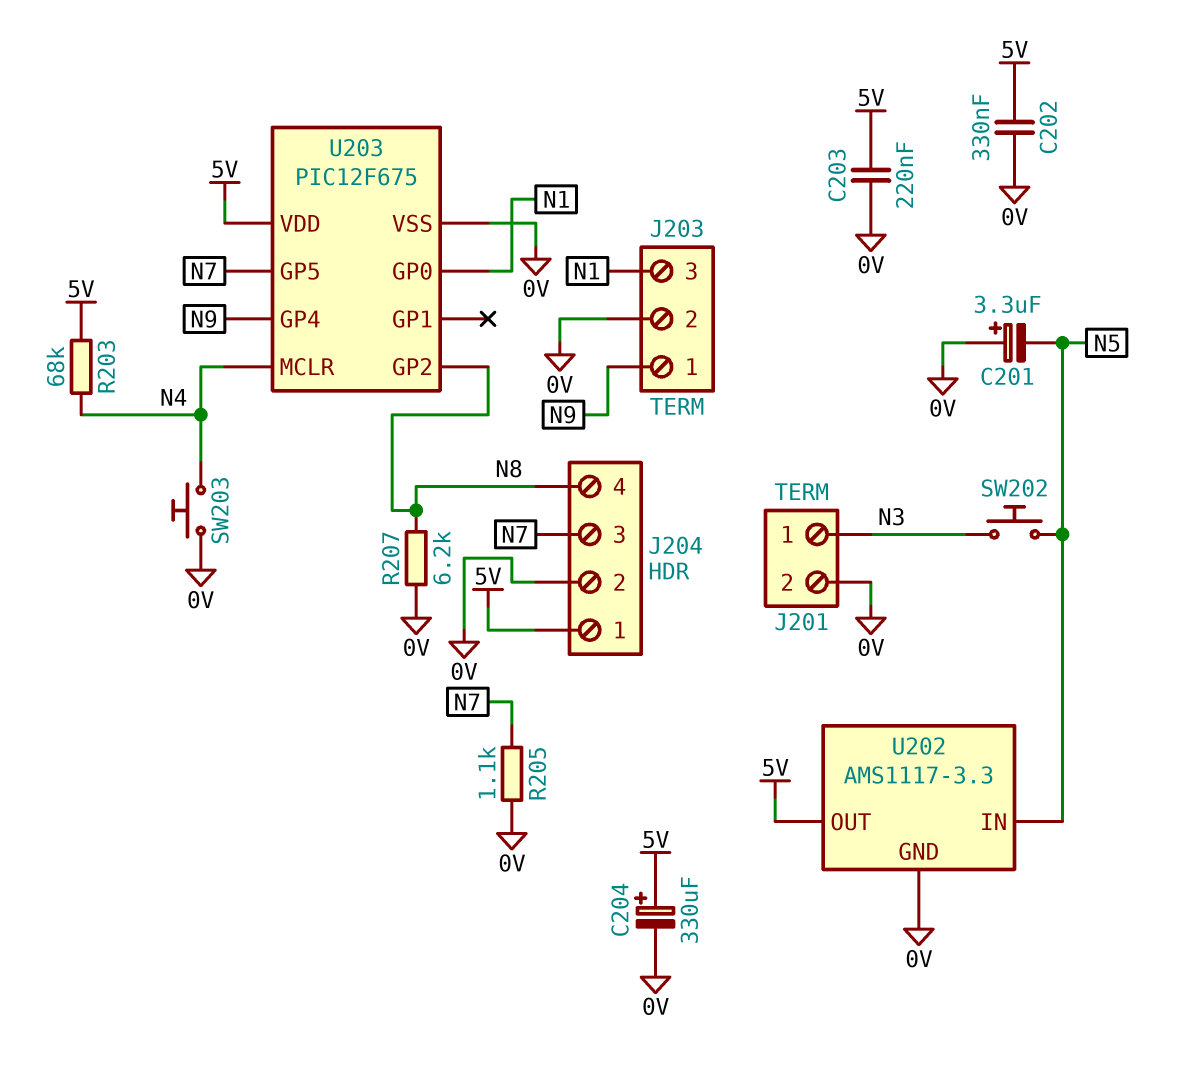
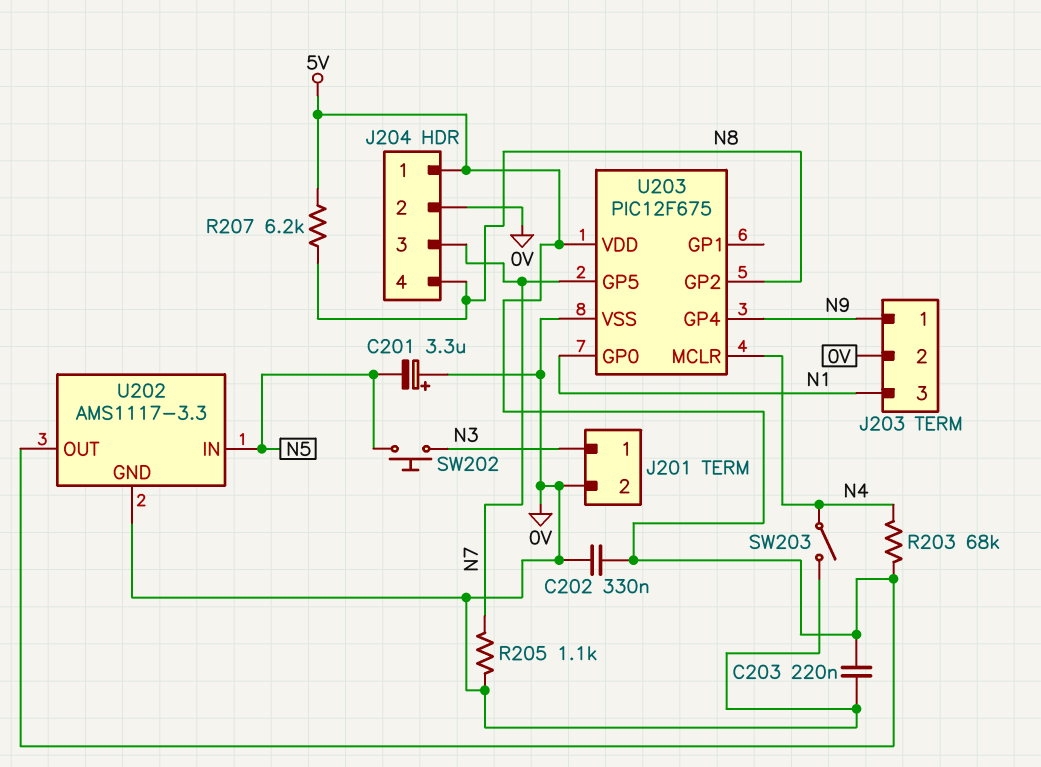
C204: 330uF (plus 5V, minus 0V) -> none
R207: 6.2k (0V, N8) -> 6.2k (5V, N8)
SW203: button (0V, N4) -> switch (0V, N4)

